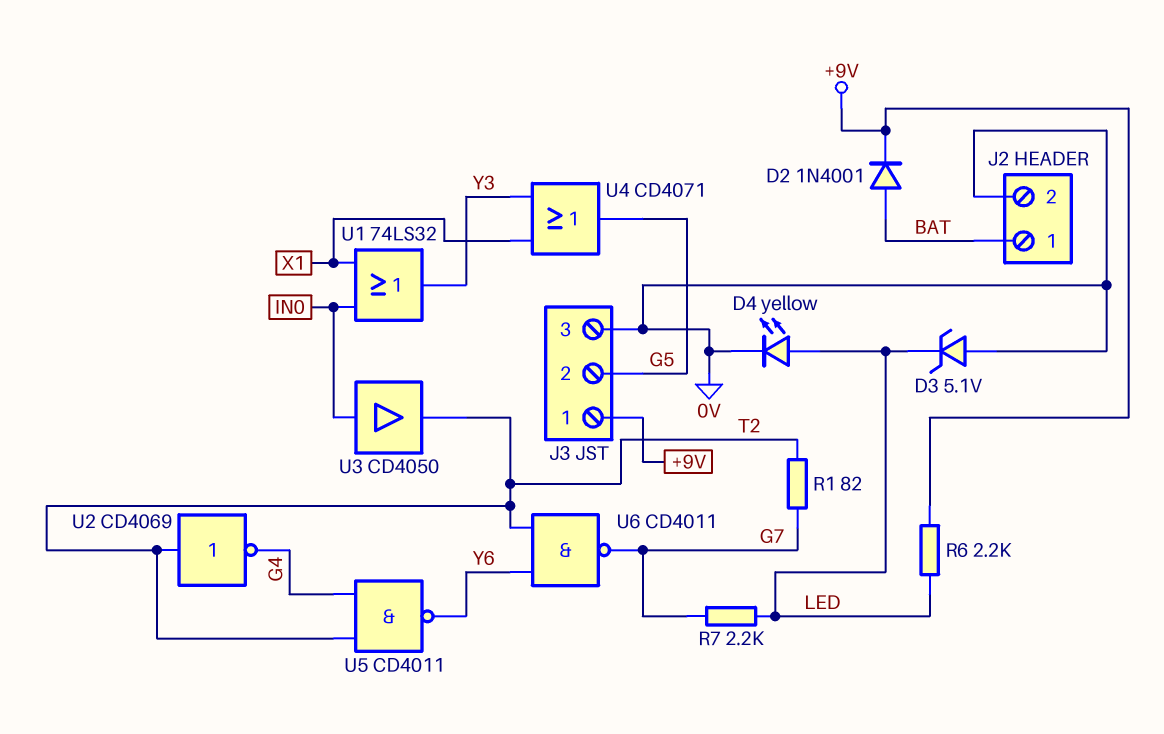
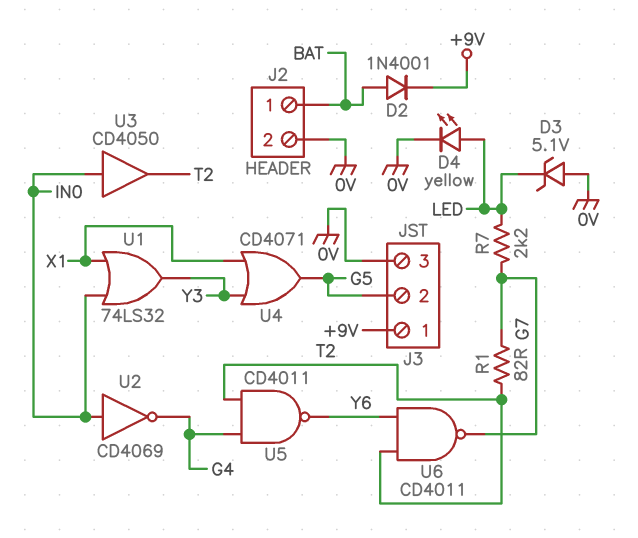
R6: 2.2k (+9V, LED) -> none
U2: NOT CD4069 (in T2, out G4) -> NOT CD4069 (in IN0, out G4)

